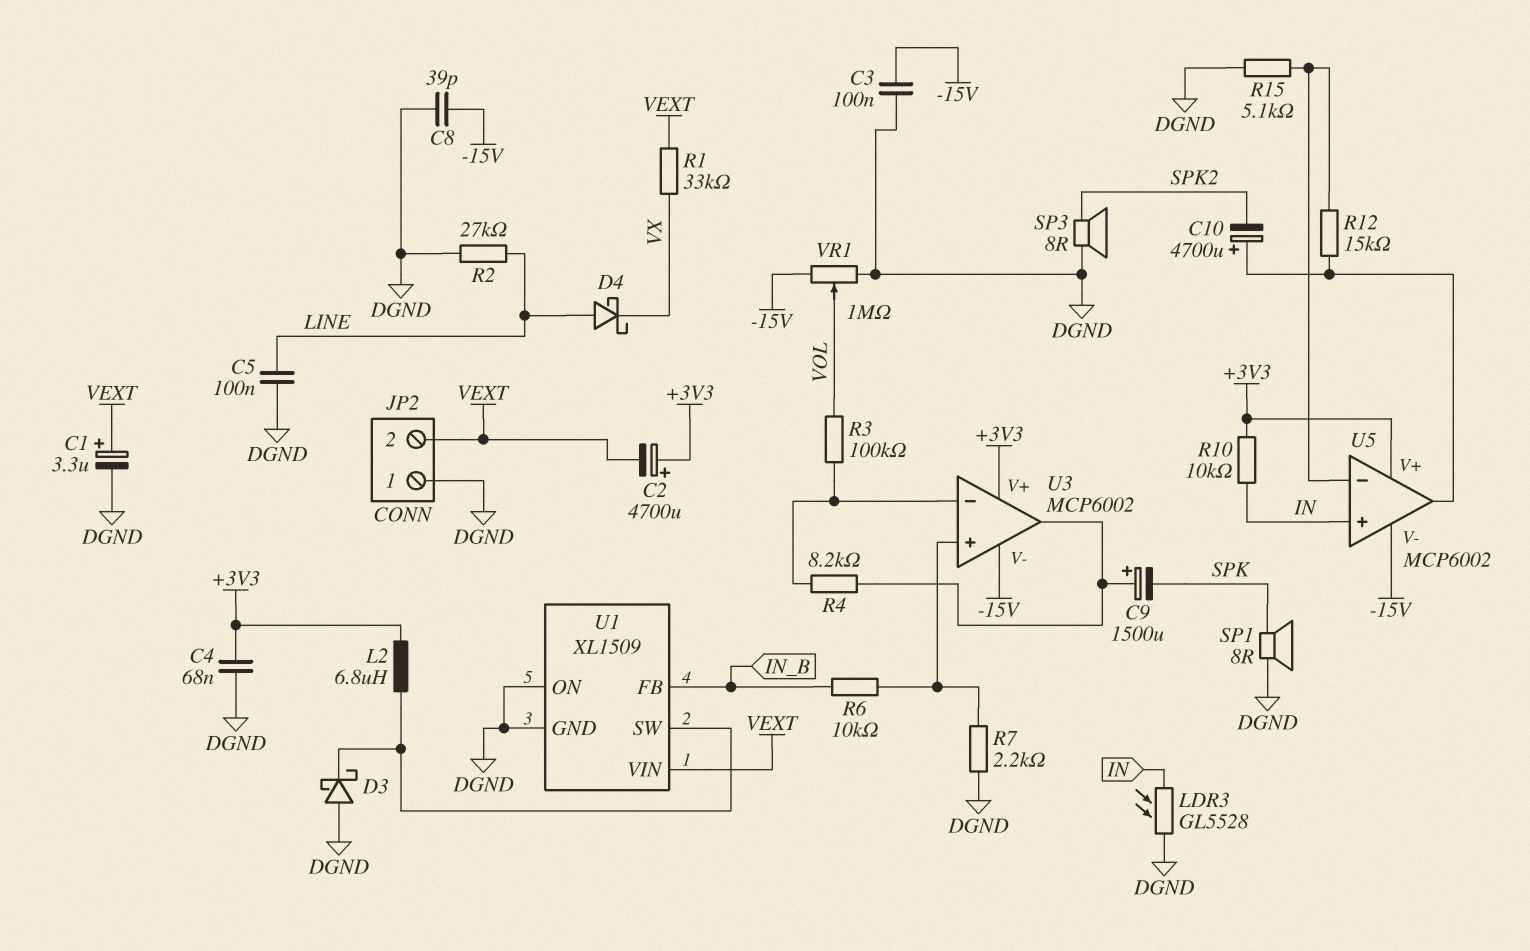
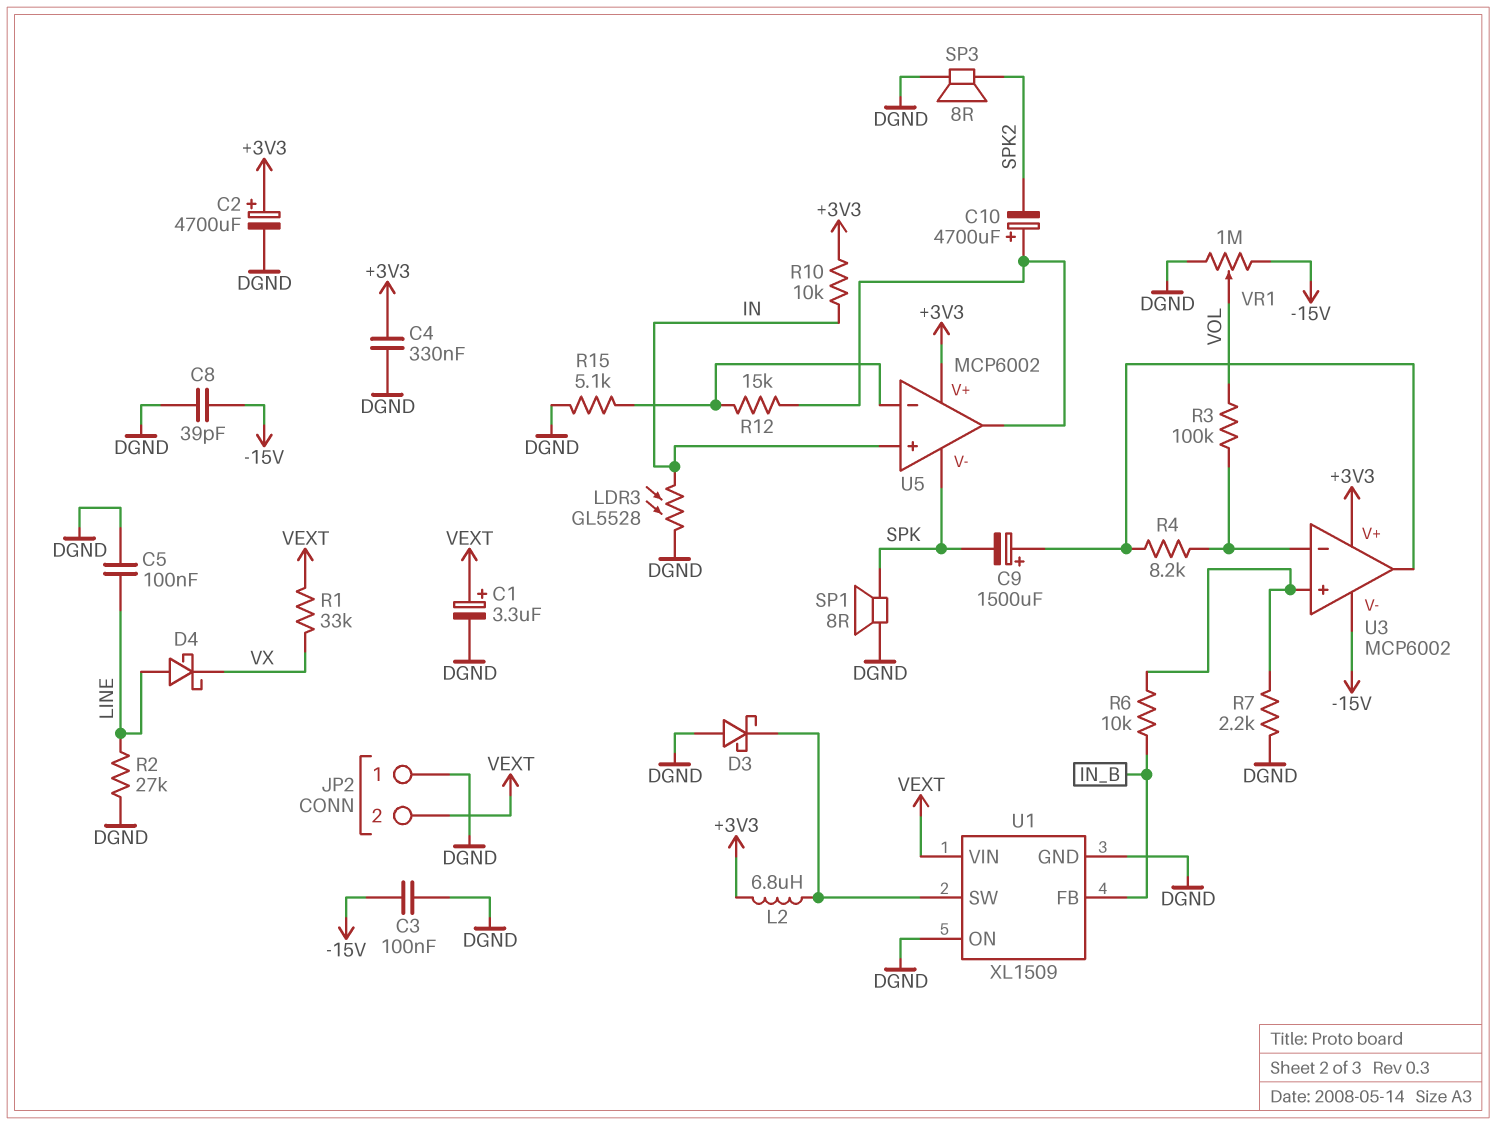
C2: 4700uF (plus +3V3, minus VEXT) -> 4700uF (plus +3V3, minus DGND)
C4: 68nF (+3V3, DGND) -> 330nF (+3V3, DGND)
U5 pin V-: -15V -> SPK

